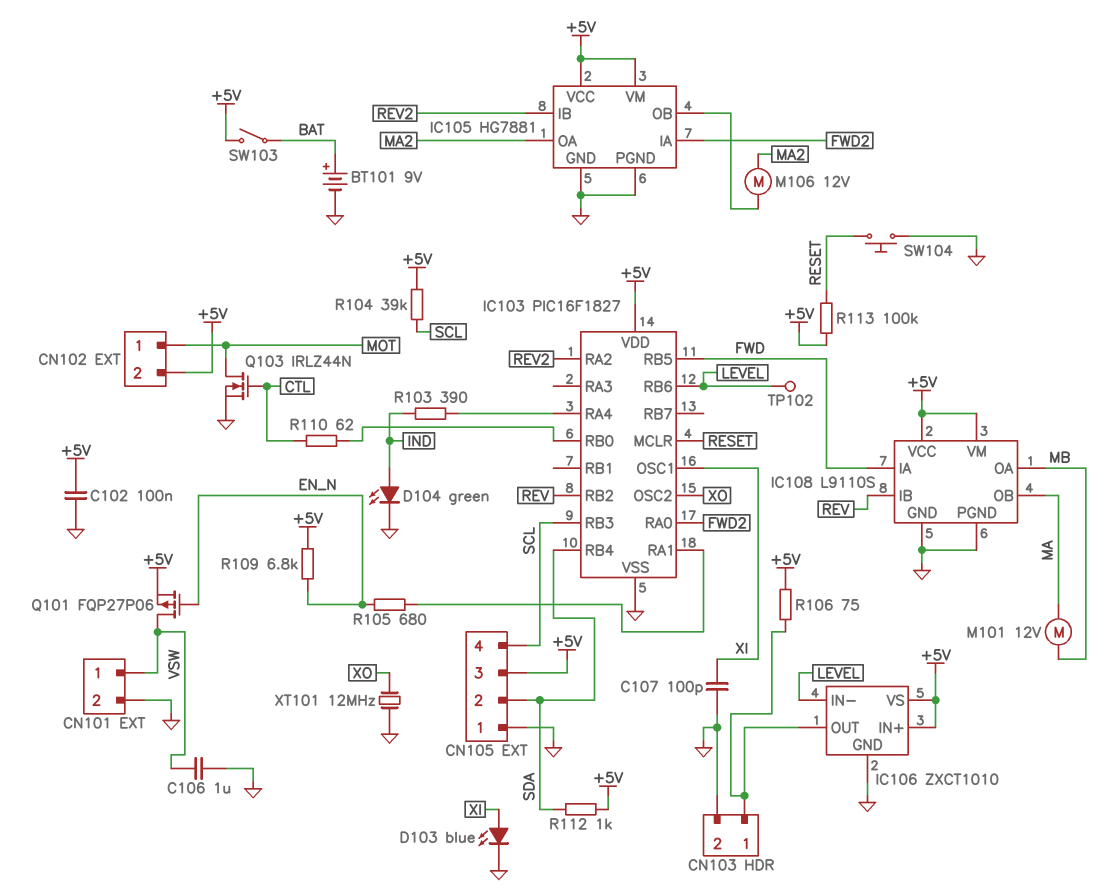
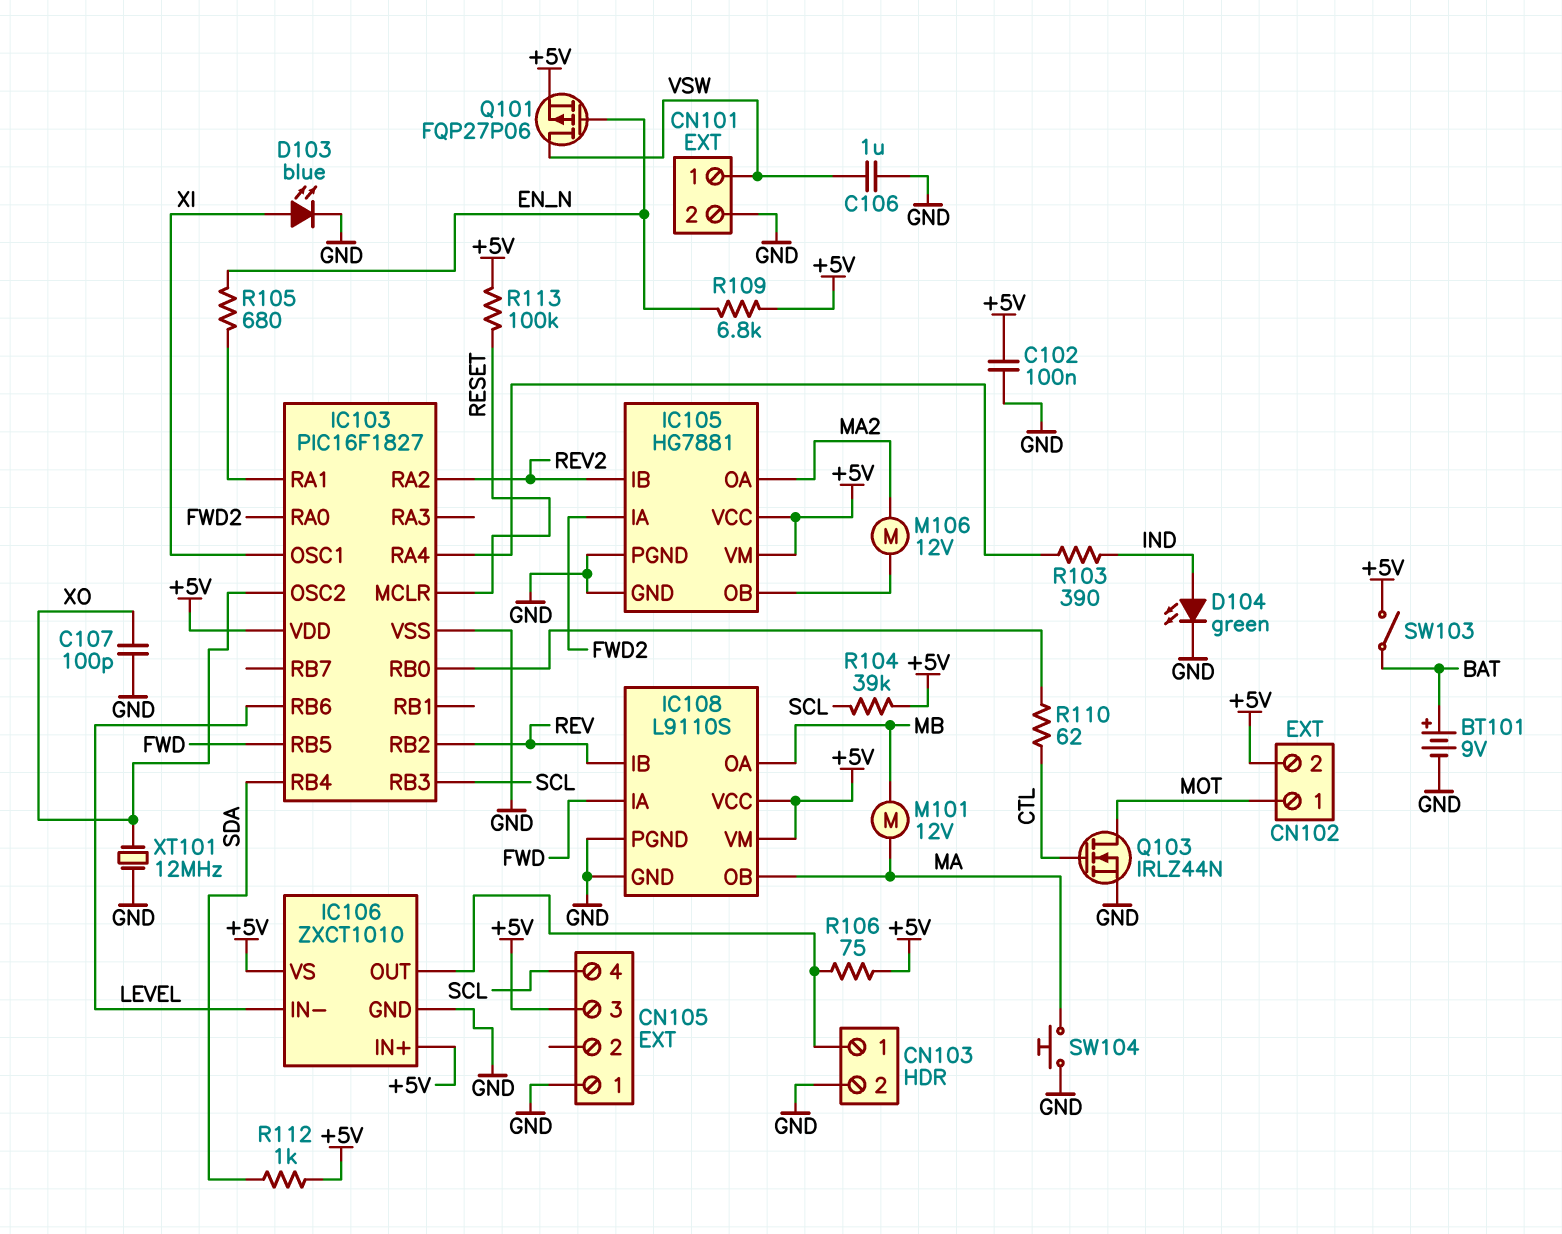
C107: 100pF (GND, XI) -> 100pF (GND, XO)
CN105 pin 2: SDA -> none
SW104: button (GND, RESET) -> button (GND, MA)
TP102: test point (LEVEL) -> none

